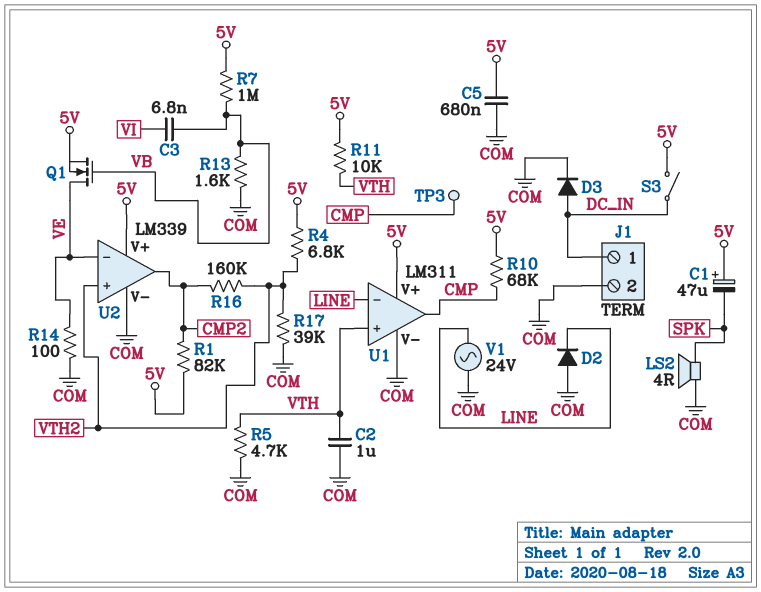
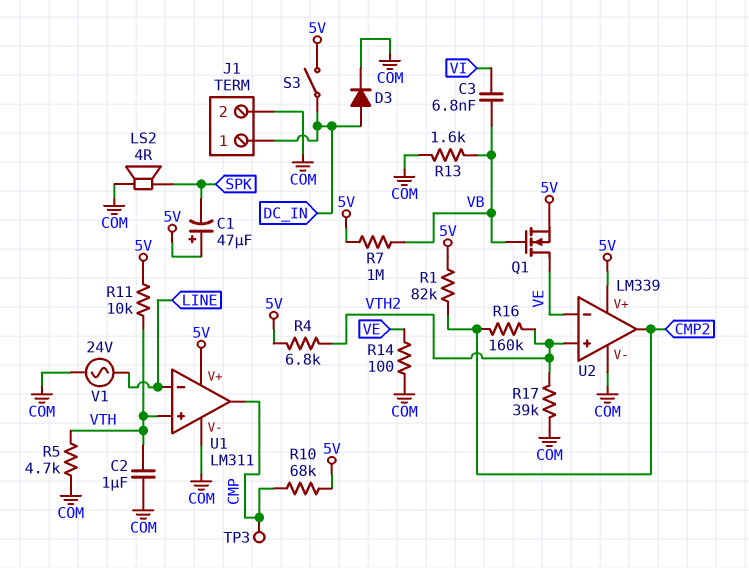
C5: 680nF (5V, COM) -> none
D2: diode (A COM, K LINE) -> none

